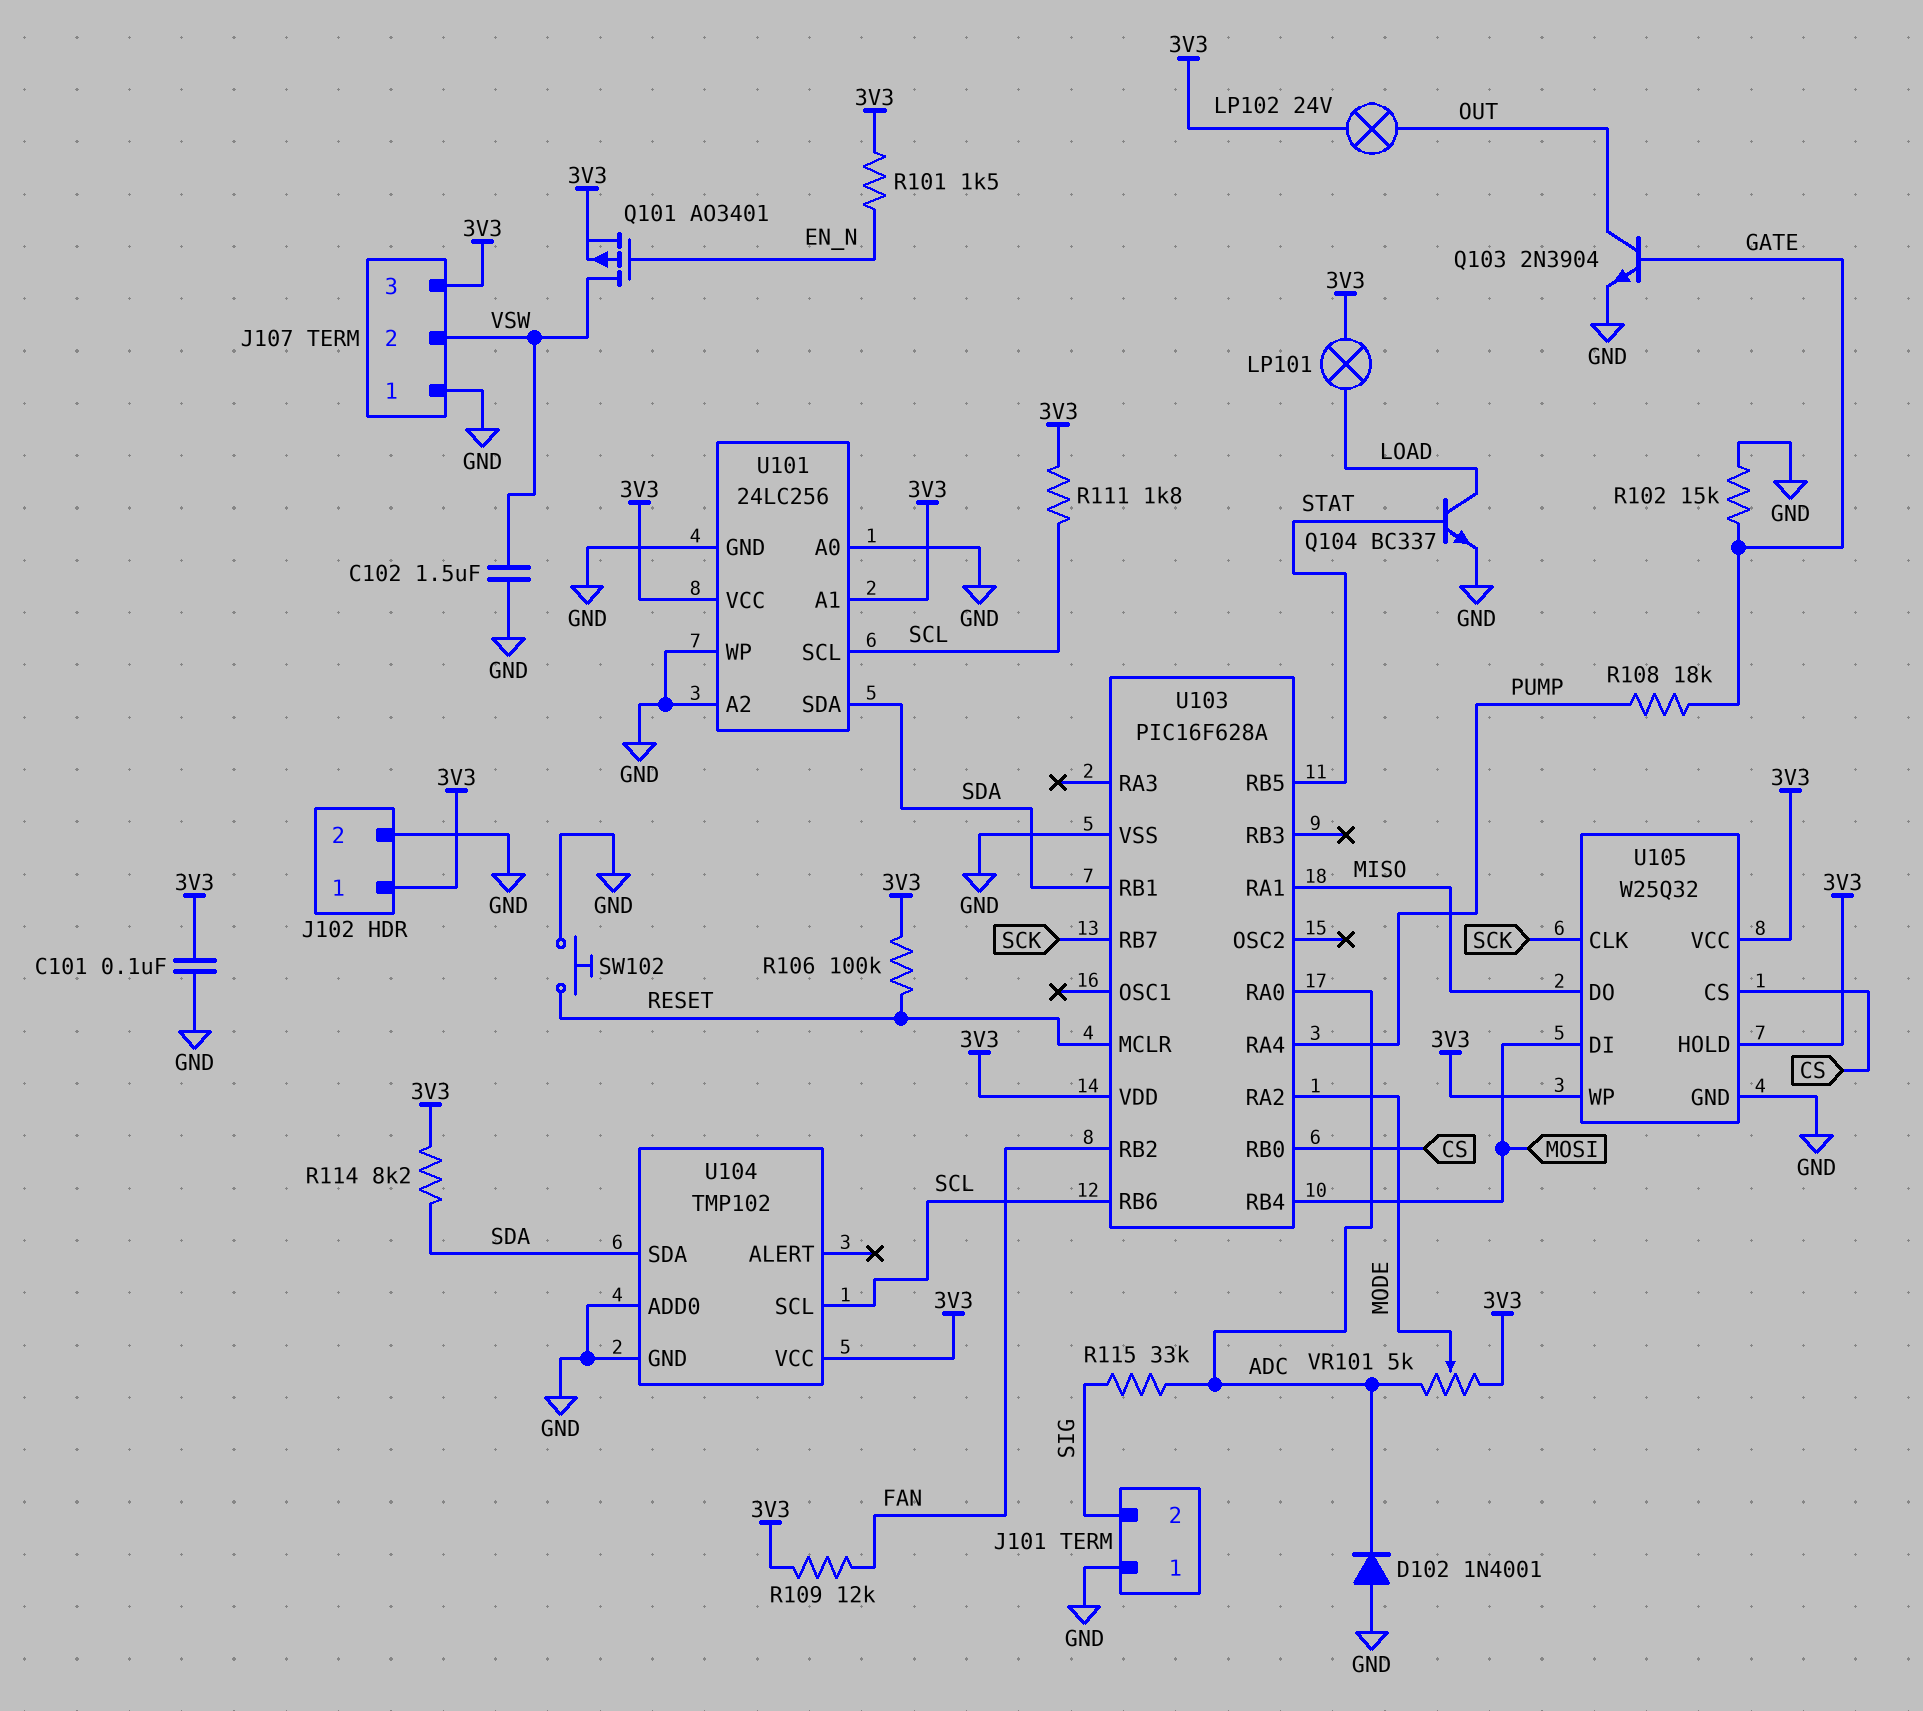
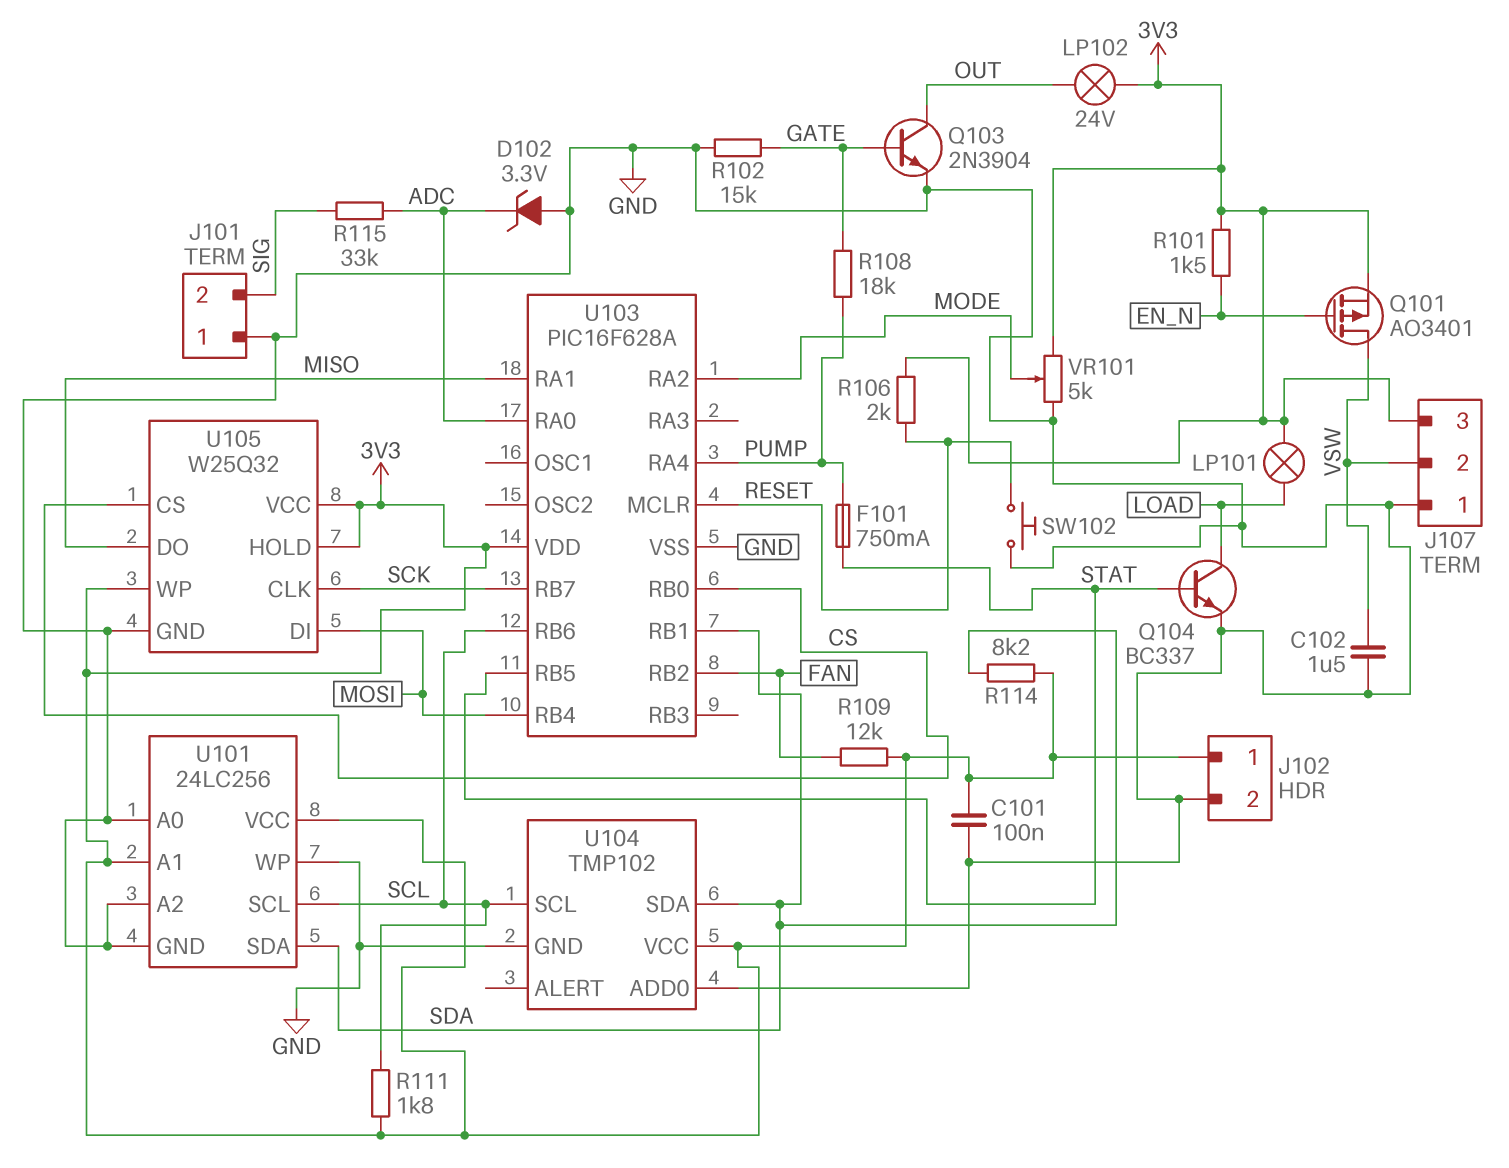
D102: diode 1N4001 (A GND, K ADC) -> zener 3.3V (A GND, K ADC)
F101: none -> 750mA (PUMP, STAT)
R106: 100k (3V3, RESET) -> 2k (3V3, RESET)
VR101: 5k (3V3, ADC, wiper MODE) -> 5k (3V3, GND, wiper MODE)

